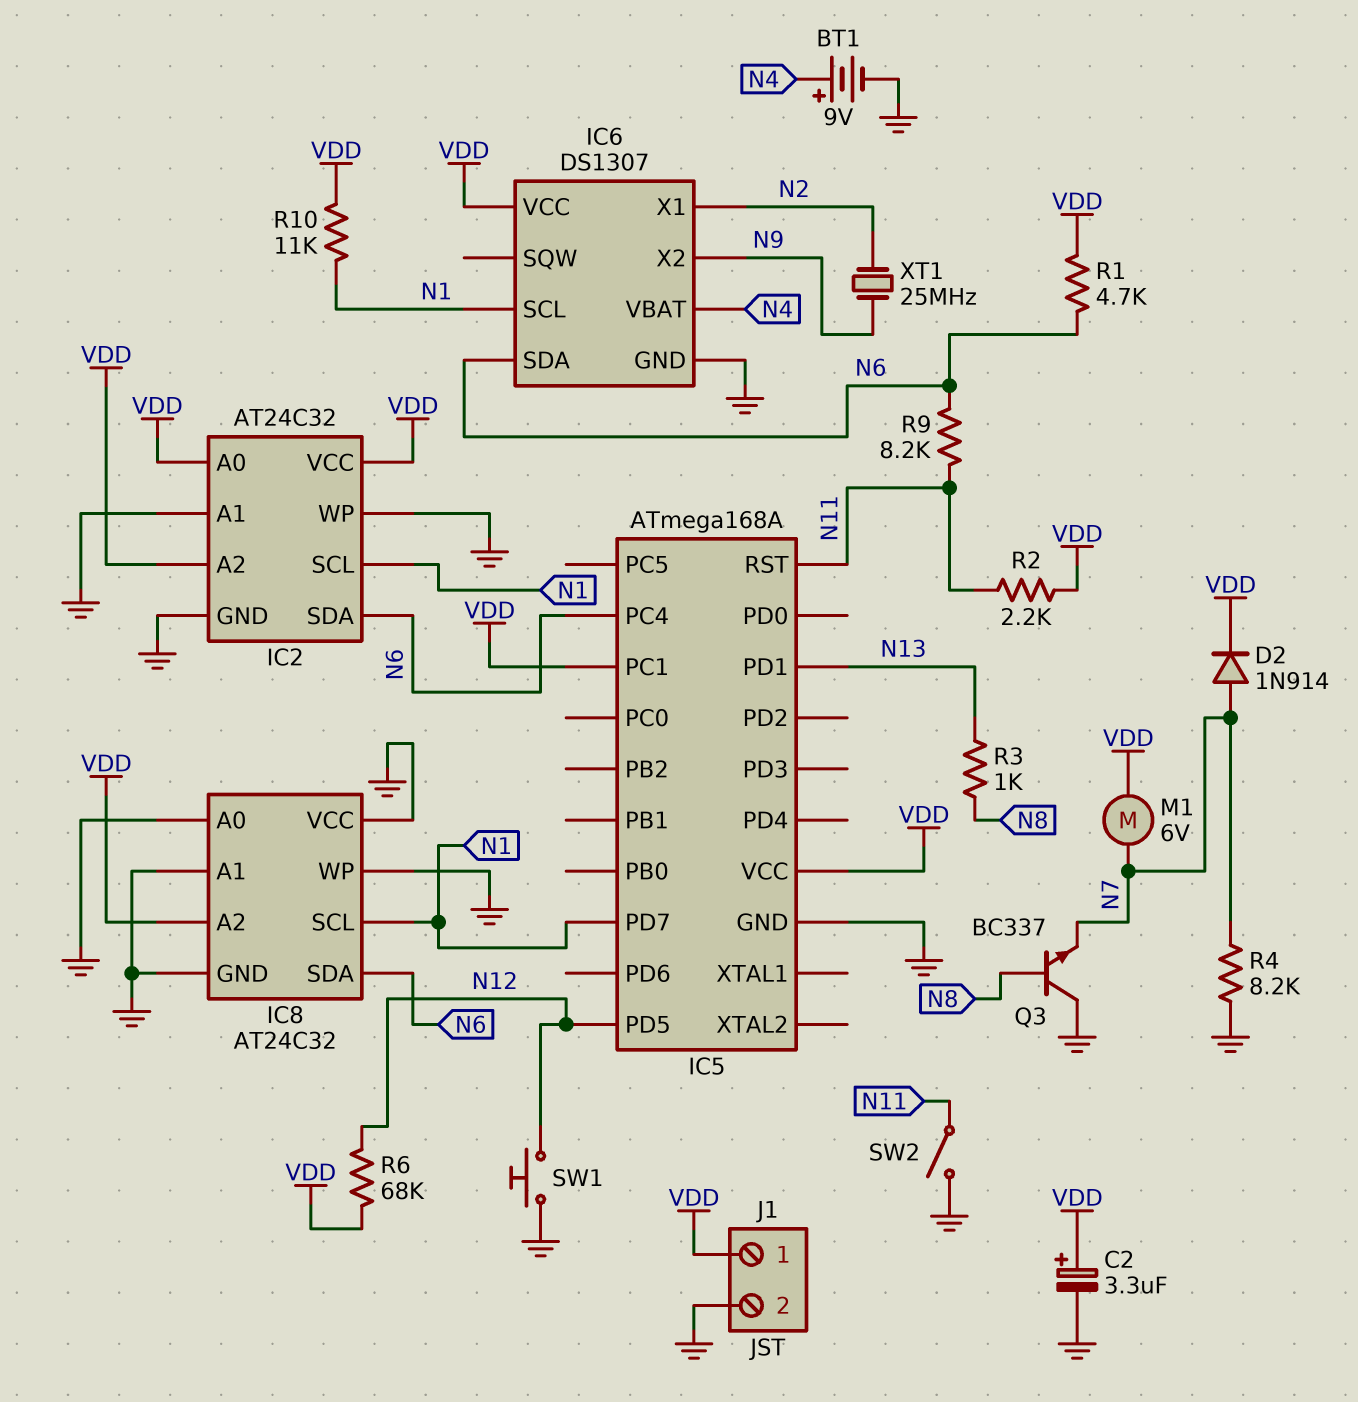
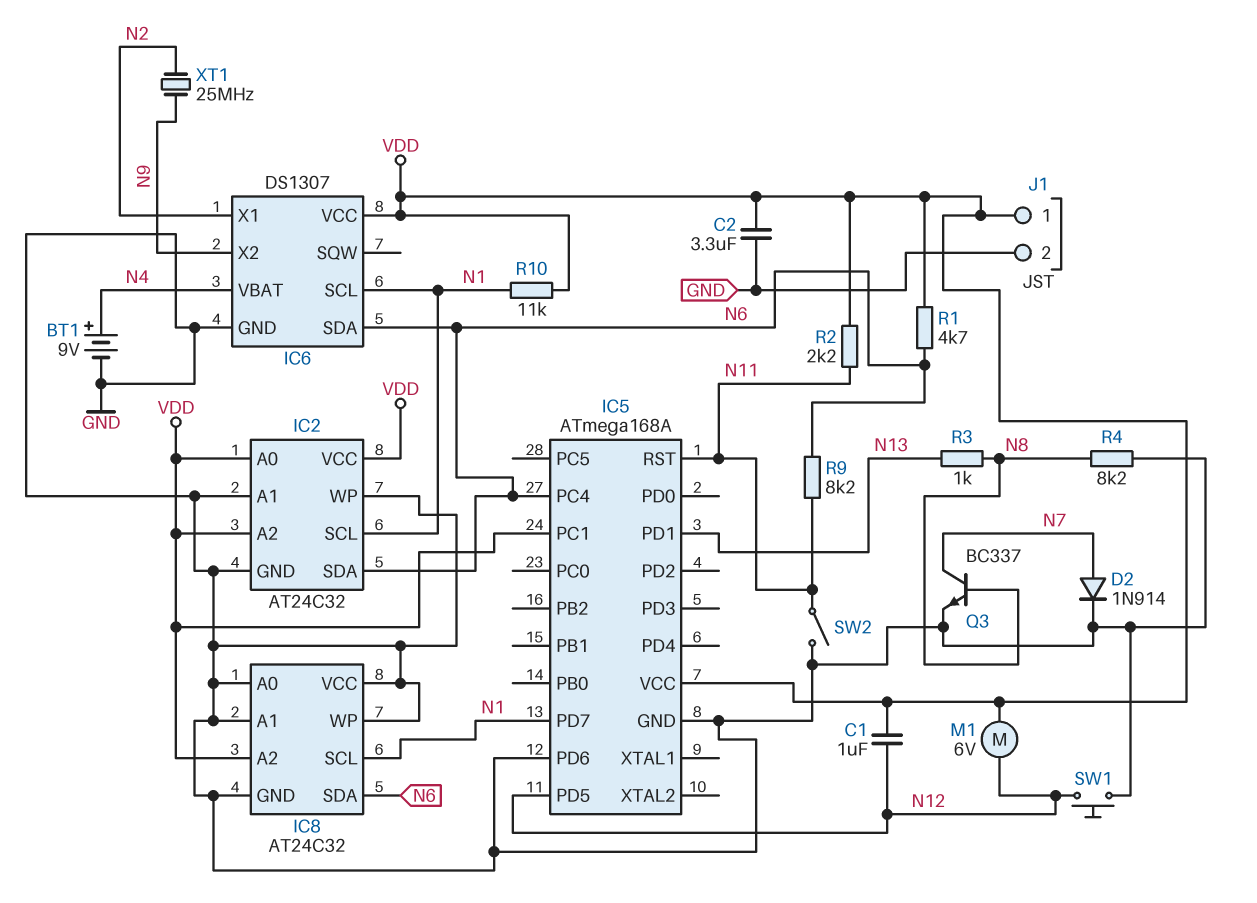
C1: none -> 1uF (N12, VDD)
C2: 3.3uF (plus VDD, minus GND) -> 3.3uF (GND, VDD)
D2: diode 1N914 (A N7, K VDD) -> diode 1N914 (A N7, K GND)
IC5 pin PD6: none -> GND
M1: motor 6V (N7, VDD) -> motor 6V (N12, VDD)
Q3: NPN BC337 (B N8, C GND, E N7) -> NPN BC337 (B N8, C N7, E GND)
R4: 8.2k (GND, N7) -> 8.2k (GND, N8)
R6: 68k (N12, VDD) -> none

